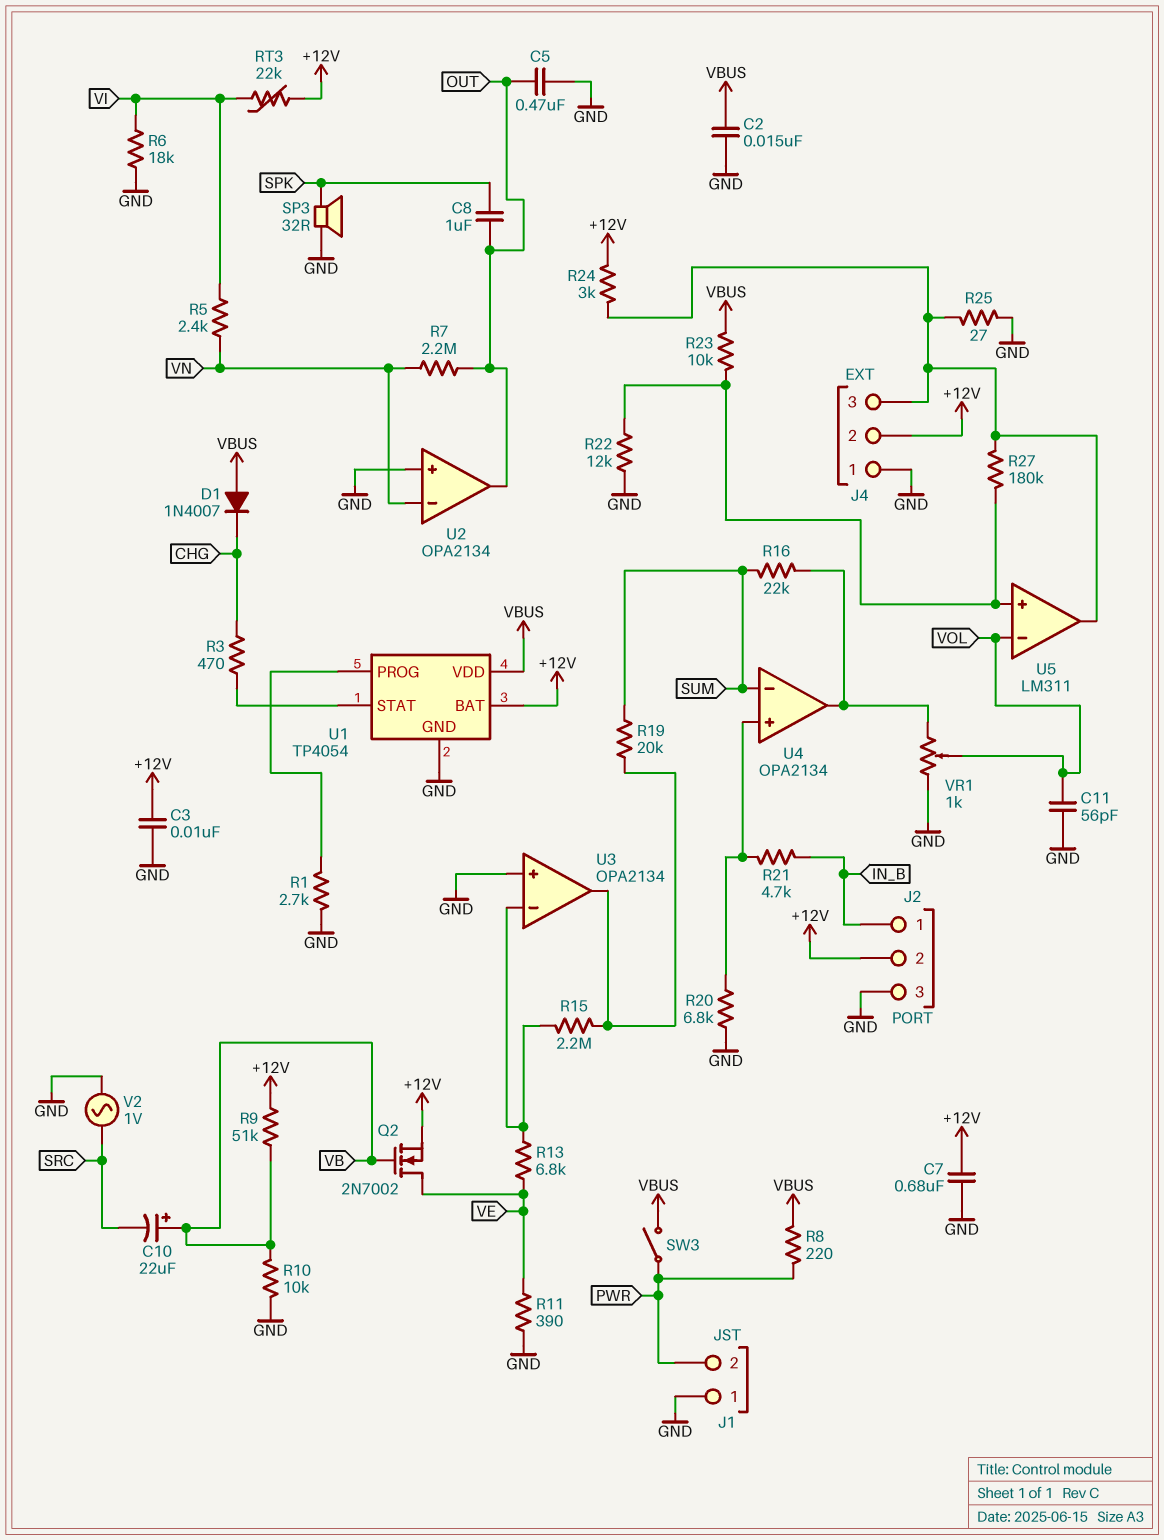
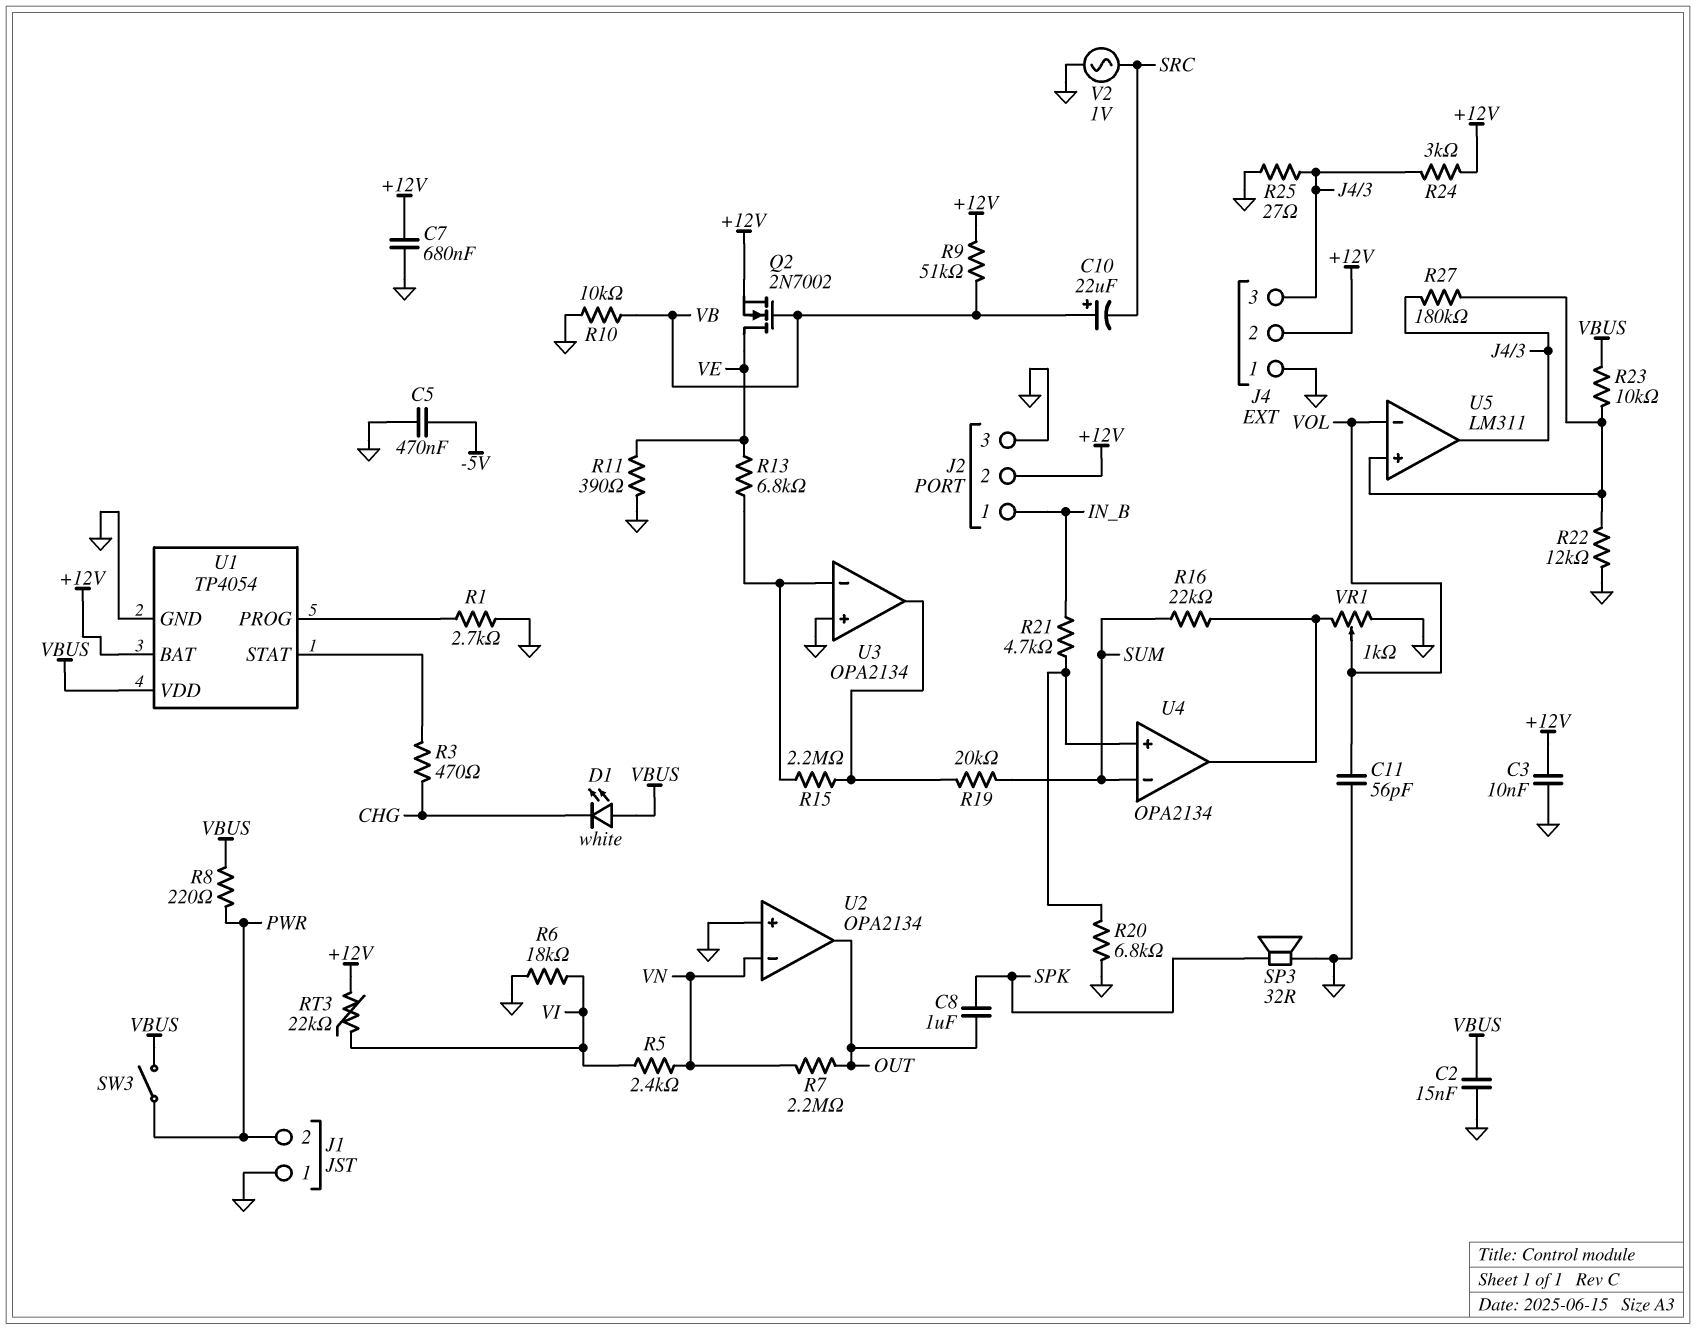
C5: 470nF (GND, OUT) -> 470nF (-5V, GND)
D1: diode 1N4007 (A VBUS, K CHG) -> LED white (A VBUS, K CHG)

